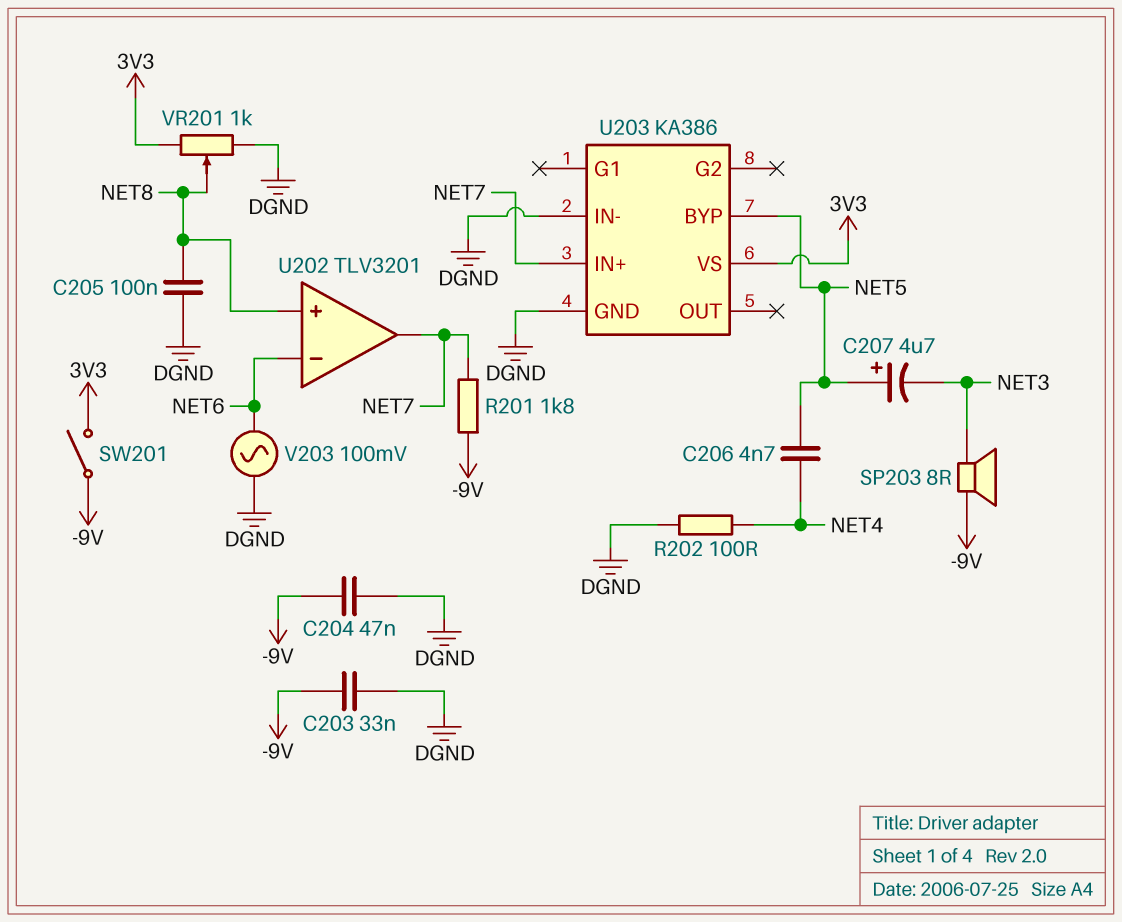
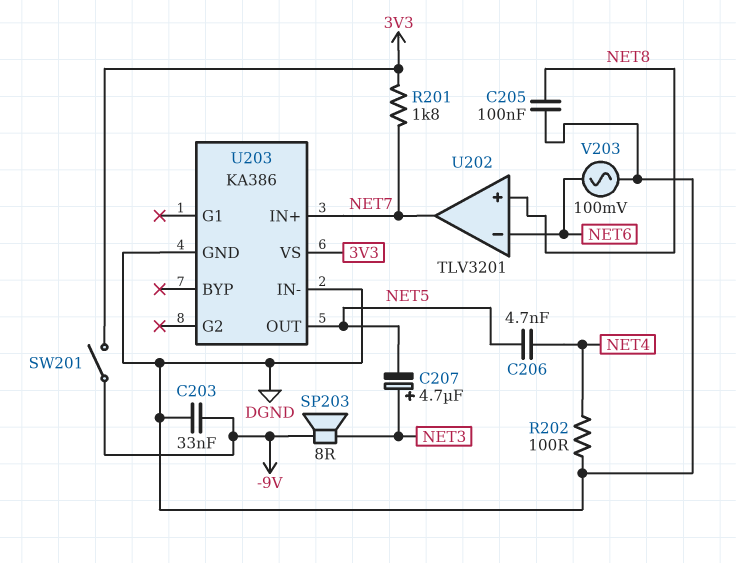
C204: 47nF (-9V, DGND) -> none
C207: 4.7uF (plus NET5, minus NET3) -> 4.7uF (plus NET3, minus NET5)
R201: 1.8k (-9V, NET7) -> 1.8k (3V3, NET7)
U203 pin BYP: NET5 -> none
U203 pin OUT: none -> NET5
VR201: 1k (3V3, DGND, wiper NET8) -> none

